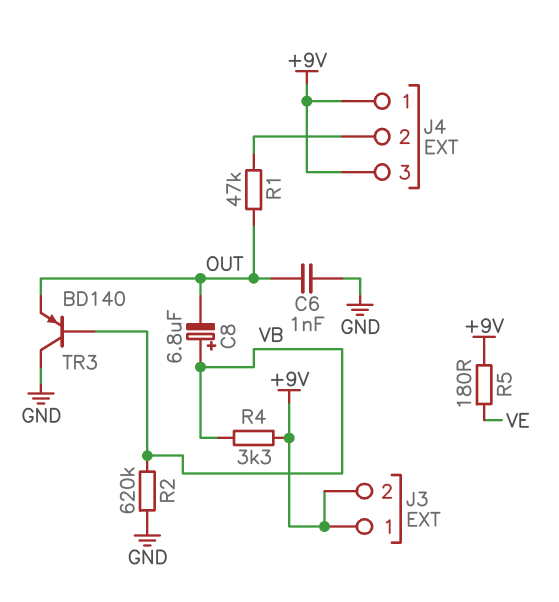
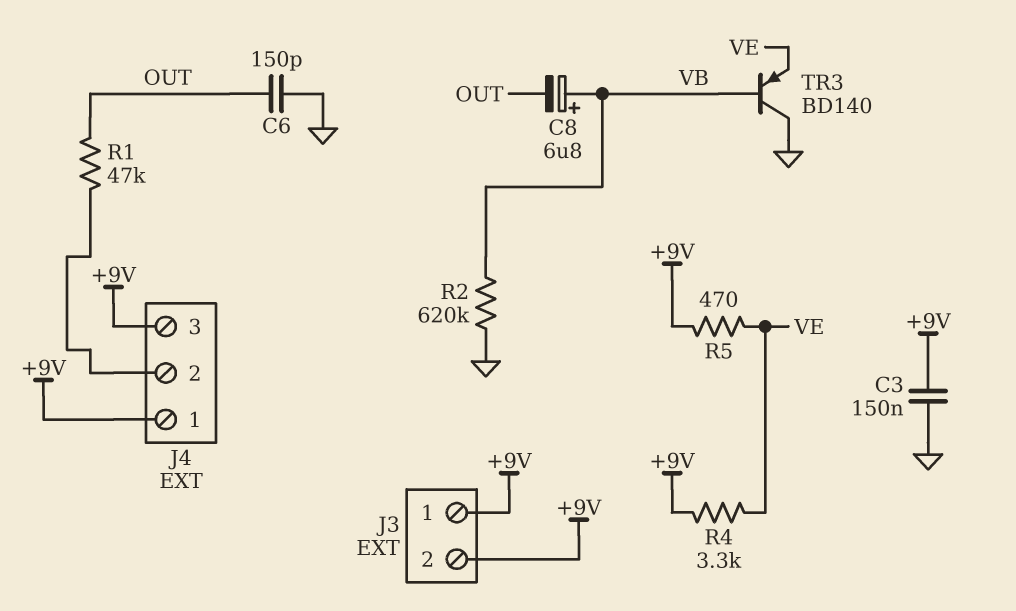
C3: none -> 150nF (+9V, GND)
C6: 1nF (GND, OUT) -> 150pF (GND, OUT)
R4: 3.3k (+9V, VB) -> 3.3k (+9V, VE)
R5: 180 (+9V, VE) -> 470 (+9V, VE)
TR3: PNP BD140 (B VB, C GND, E OUT) -> PNP BD140 (B VB, C GND, E VE)

